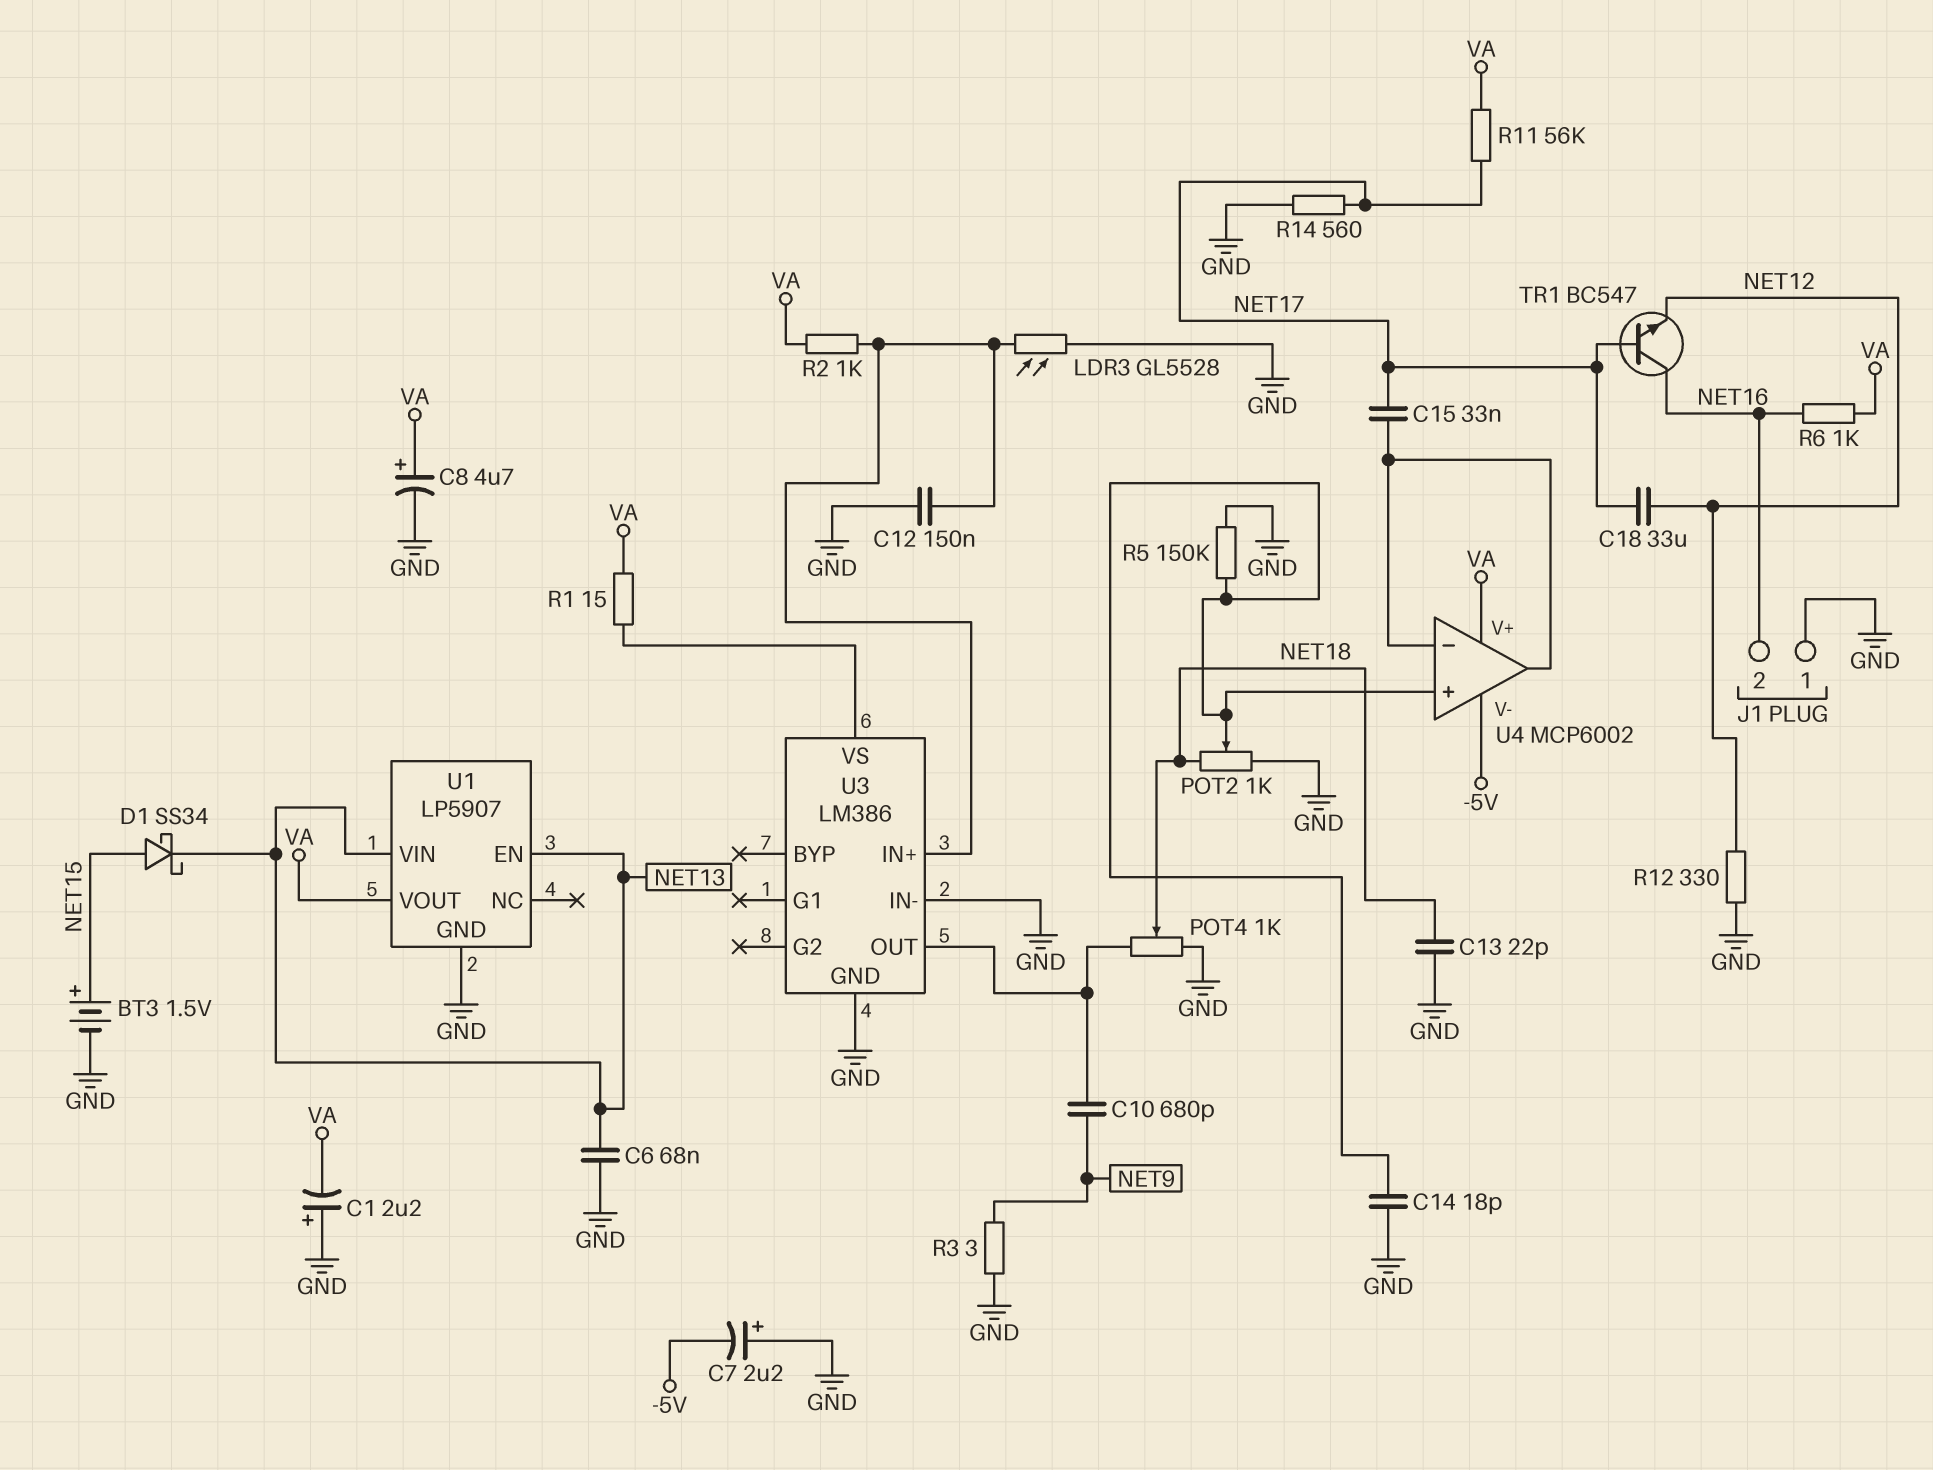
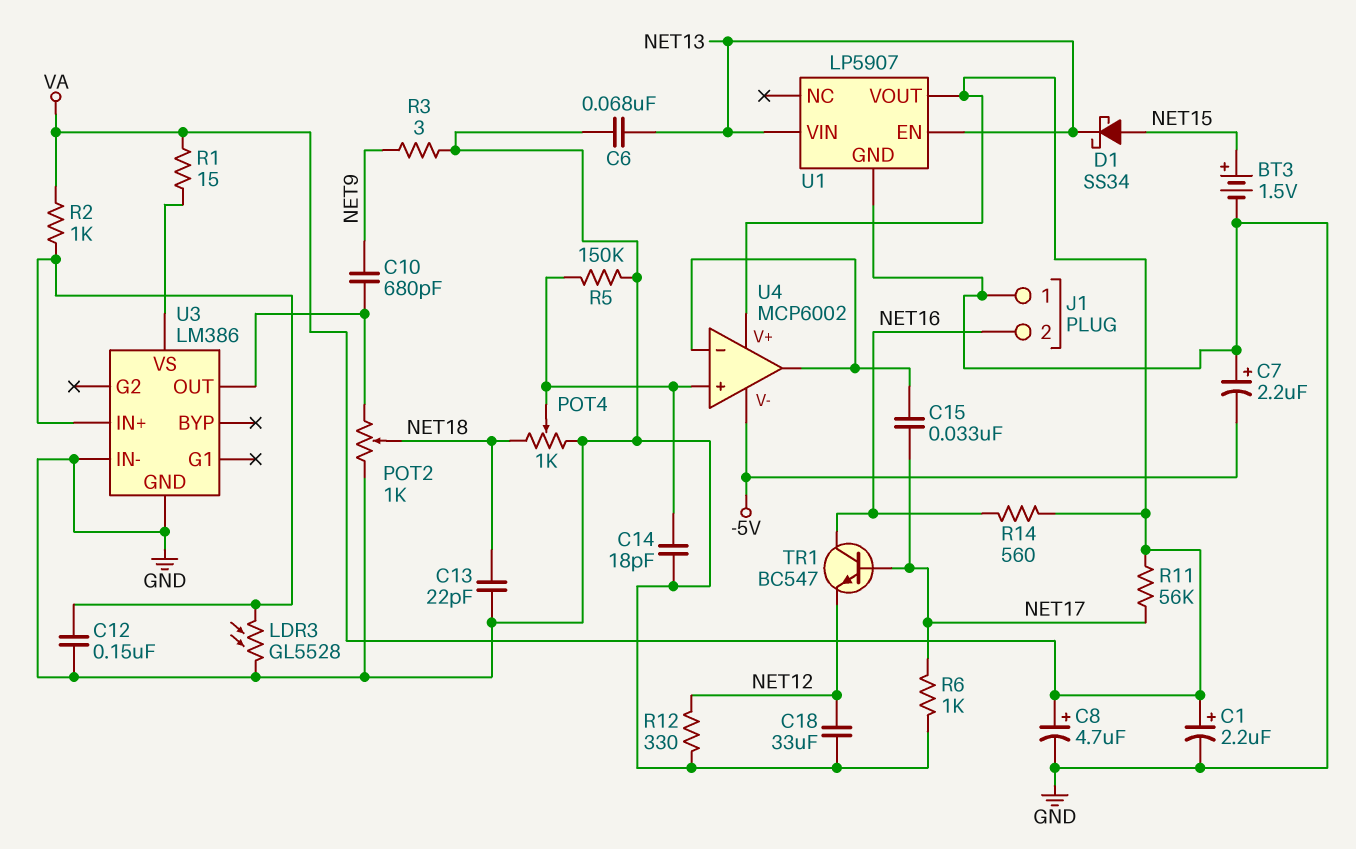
C1: 2.2uF (plus GND, minus VA) -> 2.2uF (plus VA, minus GND)
C18: 33uF (NET12, NET17) -> 33uF (GND, NET12)
POT2: 1k (GND, NET18, wiper U4/in+) -> 1k (GND, U3/OUT, wiper NET18)
POT4: 1k (GND, U3/OUT, wiper NET18) -> 1k (GND, NET18, wiper U4/in+)
R6: 1k (NET16, VA) -> 1k (GND, NET17)
R14: 560 (GND, NET17) -> 560 (NET16, VA)

